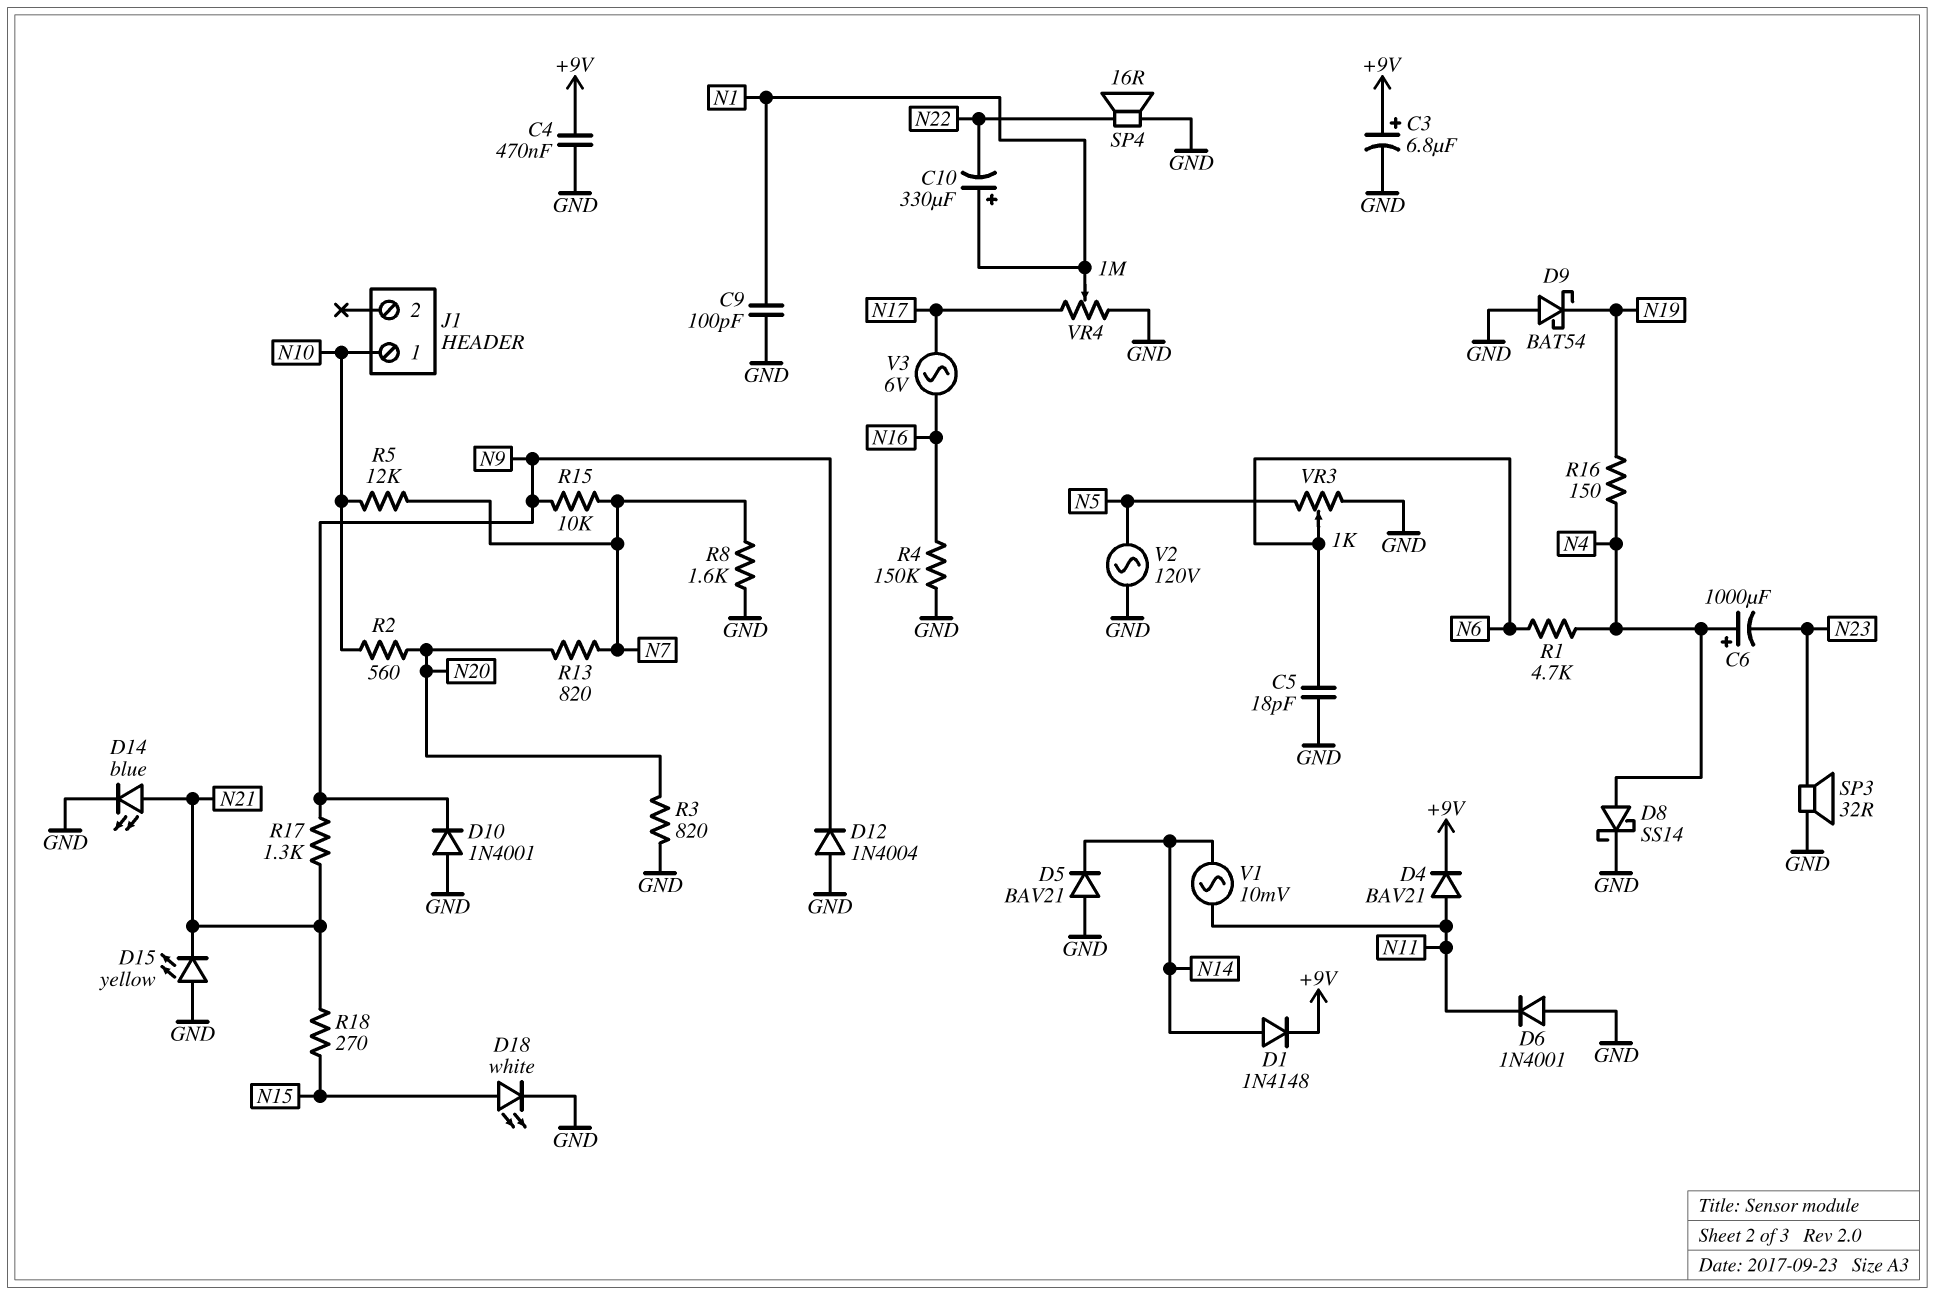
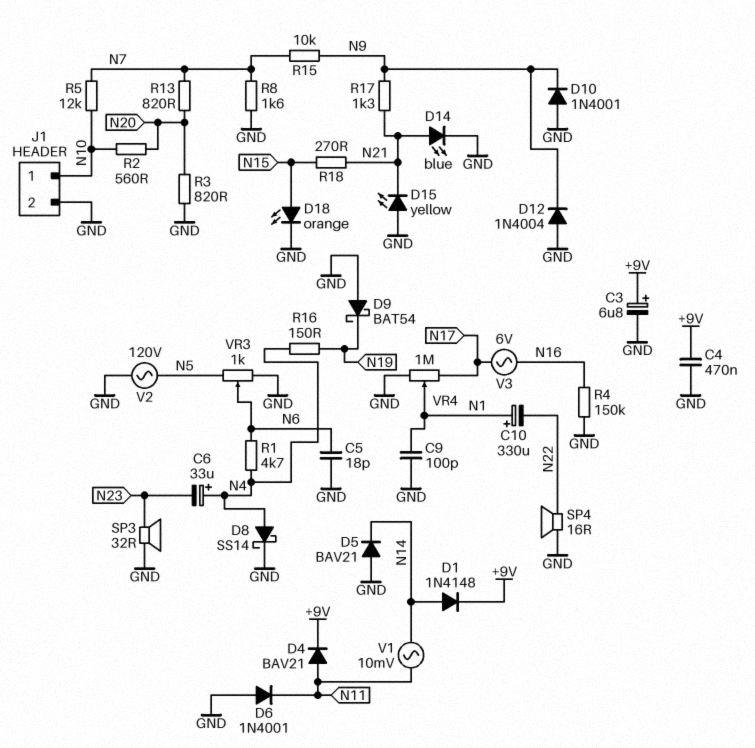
C6: 1000uF (plus N4, minus N23) -> 33uF (plus N4, minus N23)
D18: LED white (A N15, K GND) -> LED orange (A N15, K GND)
J1 pin 2: none -> GND

